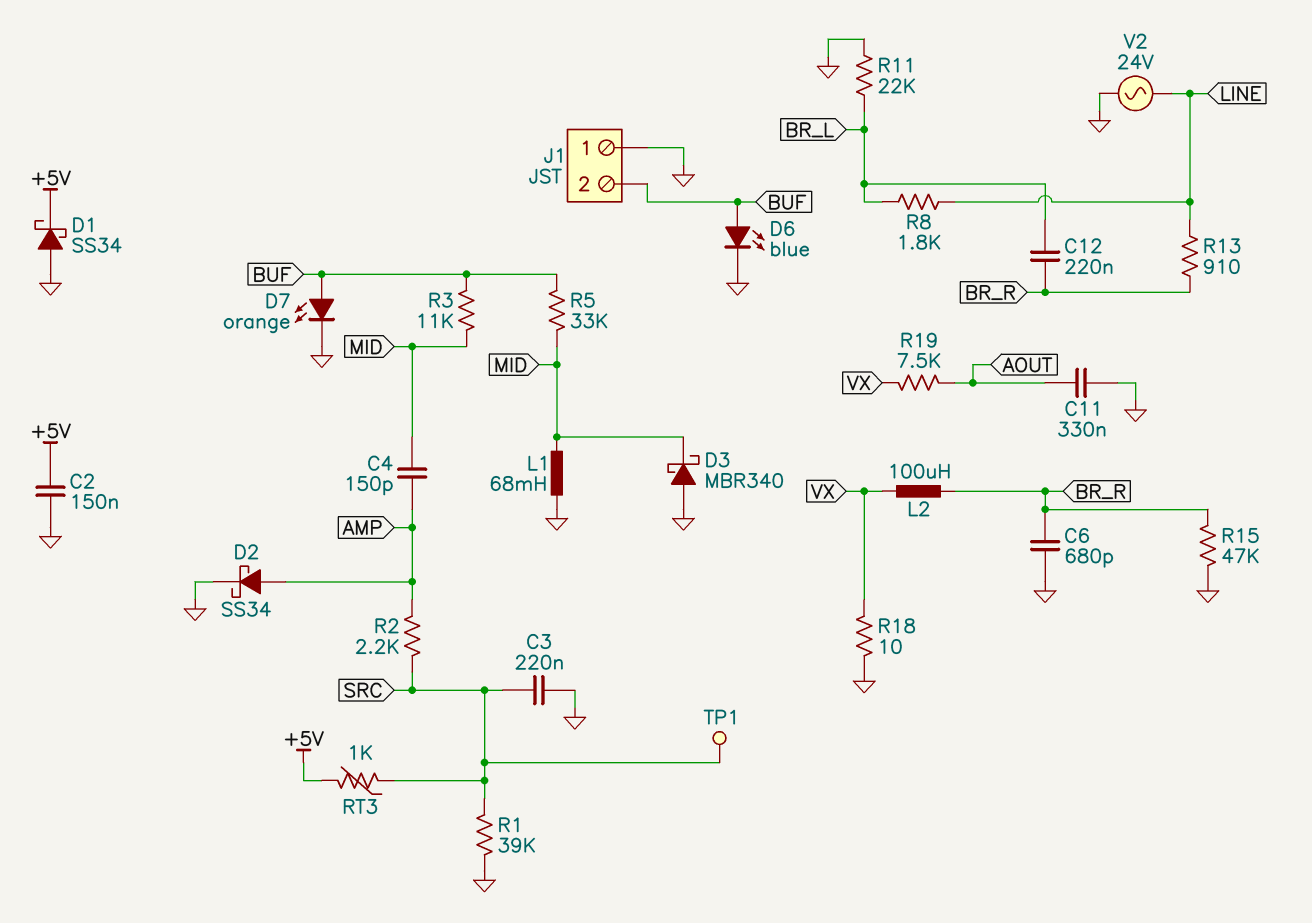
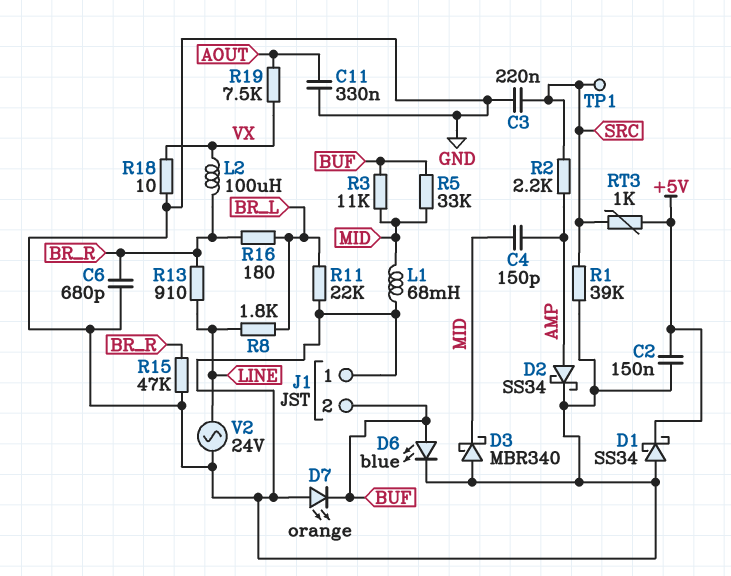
C12: 220nF (BR_L, BR_R) -> none
D7: LED orange (A BUF, K GND) -> LED orange (A GND, K BUF)
R16: none -> 180 (BR_L, BR_R)

